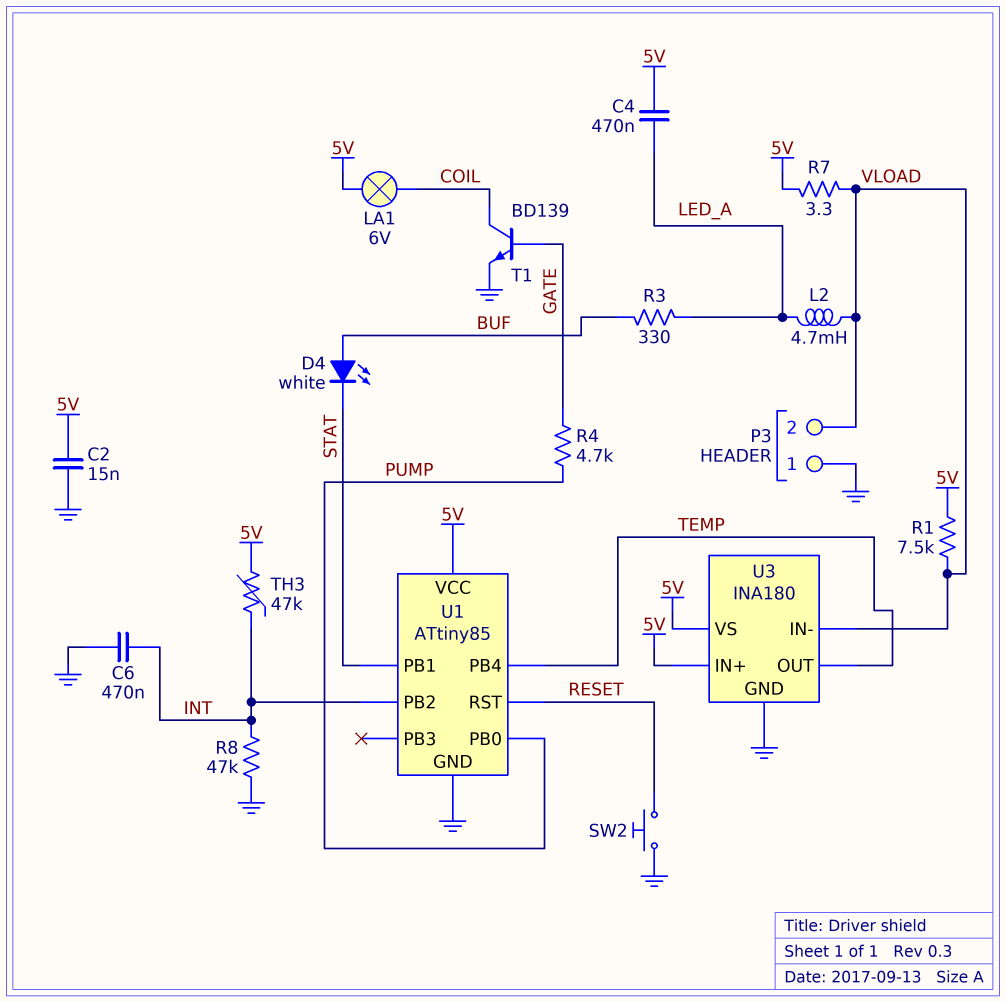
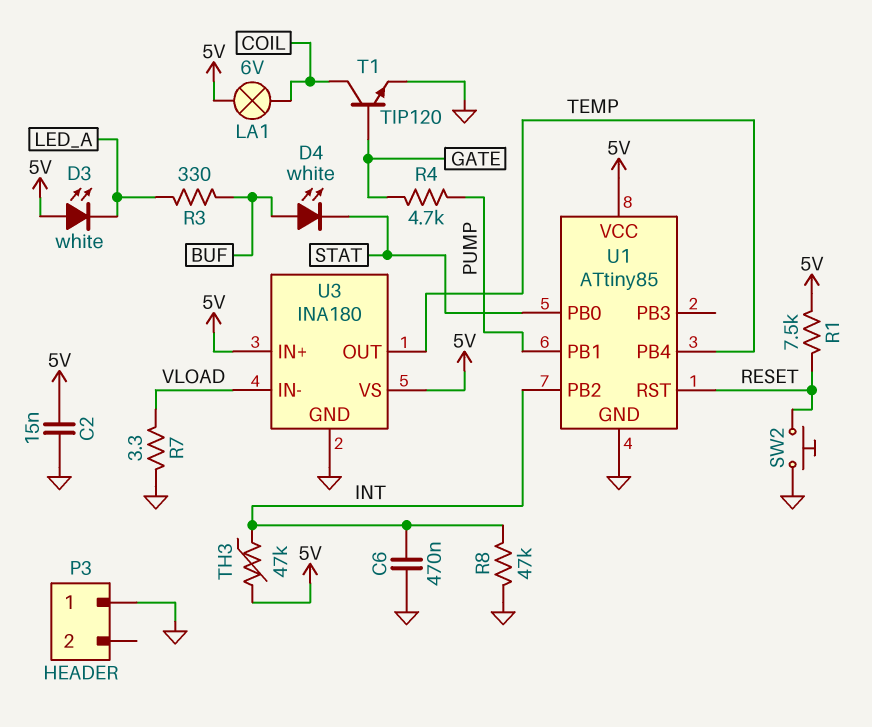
C4: 470nF (5V, LED_A) -> none
D3: none -> LED white (A 5V, K LED_A)
L2: 4.7mH (LED_A, VLOAD) -> none
P3 pin 2: VLOAD -> none
R1: 7.5k (5V, VLOAD) -> 7.5k (5V, RESET)
R7: 3.3 (5V, VLOAD) -> 3.3 (GND, VLOAD)
T1: NPN BD139 (B GATE, C COIL, E GND) -> NPN TIP120 (B GATE, C COIL, E GND)
U1 pin PB0: PUMP -> STAT
U1 pin PB1: STAT -> PUMP

